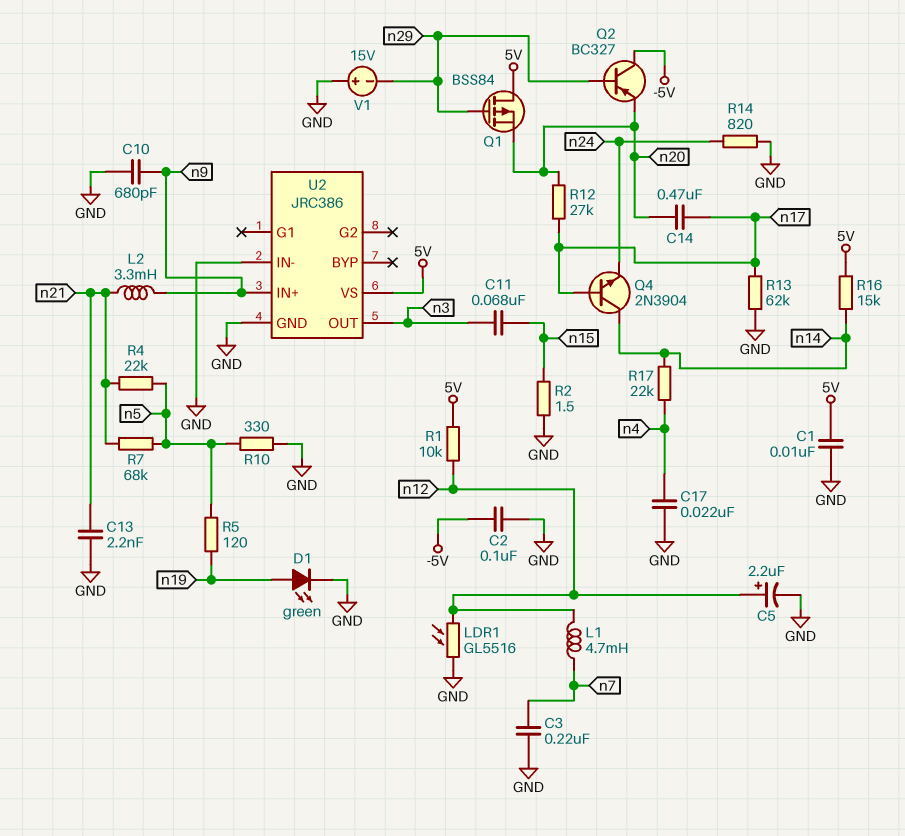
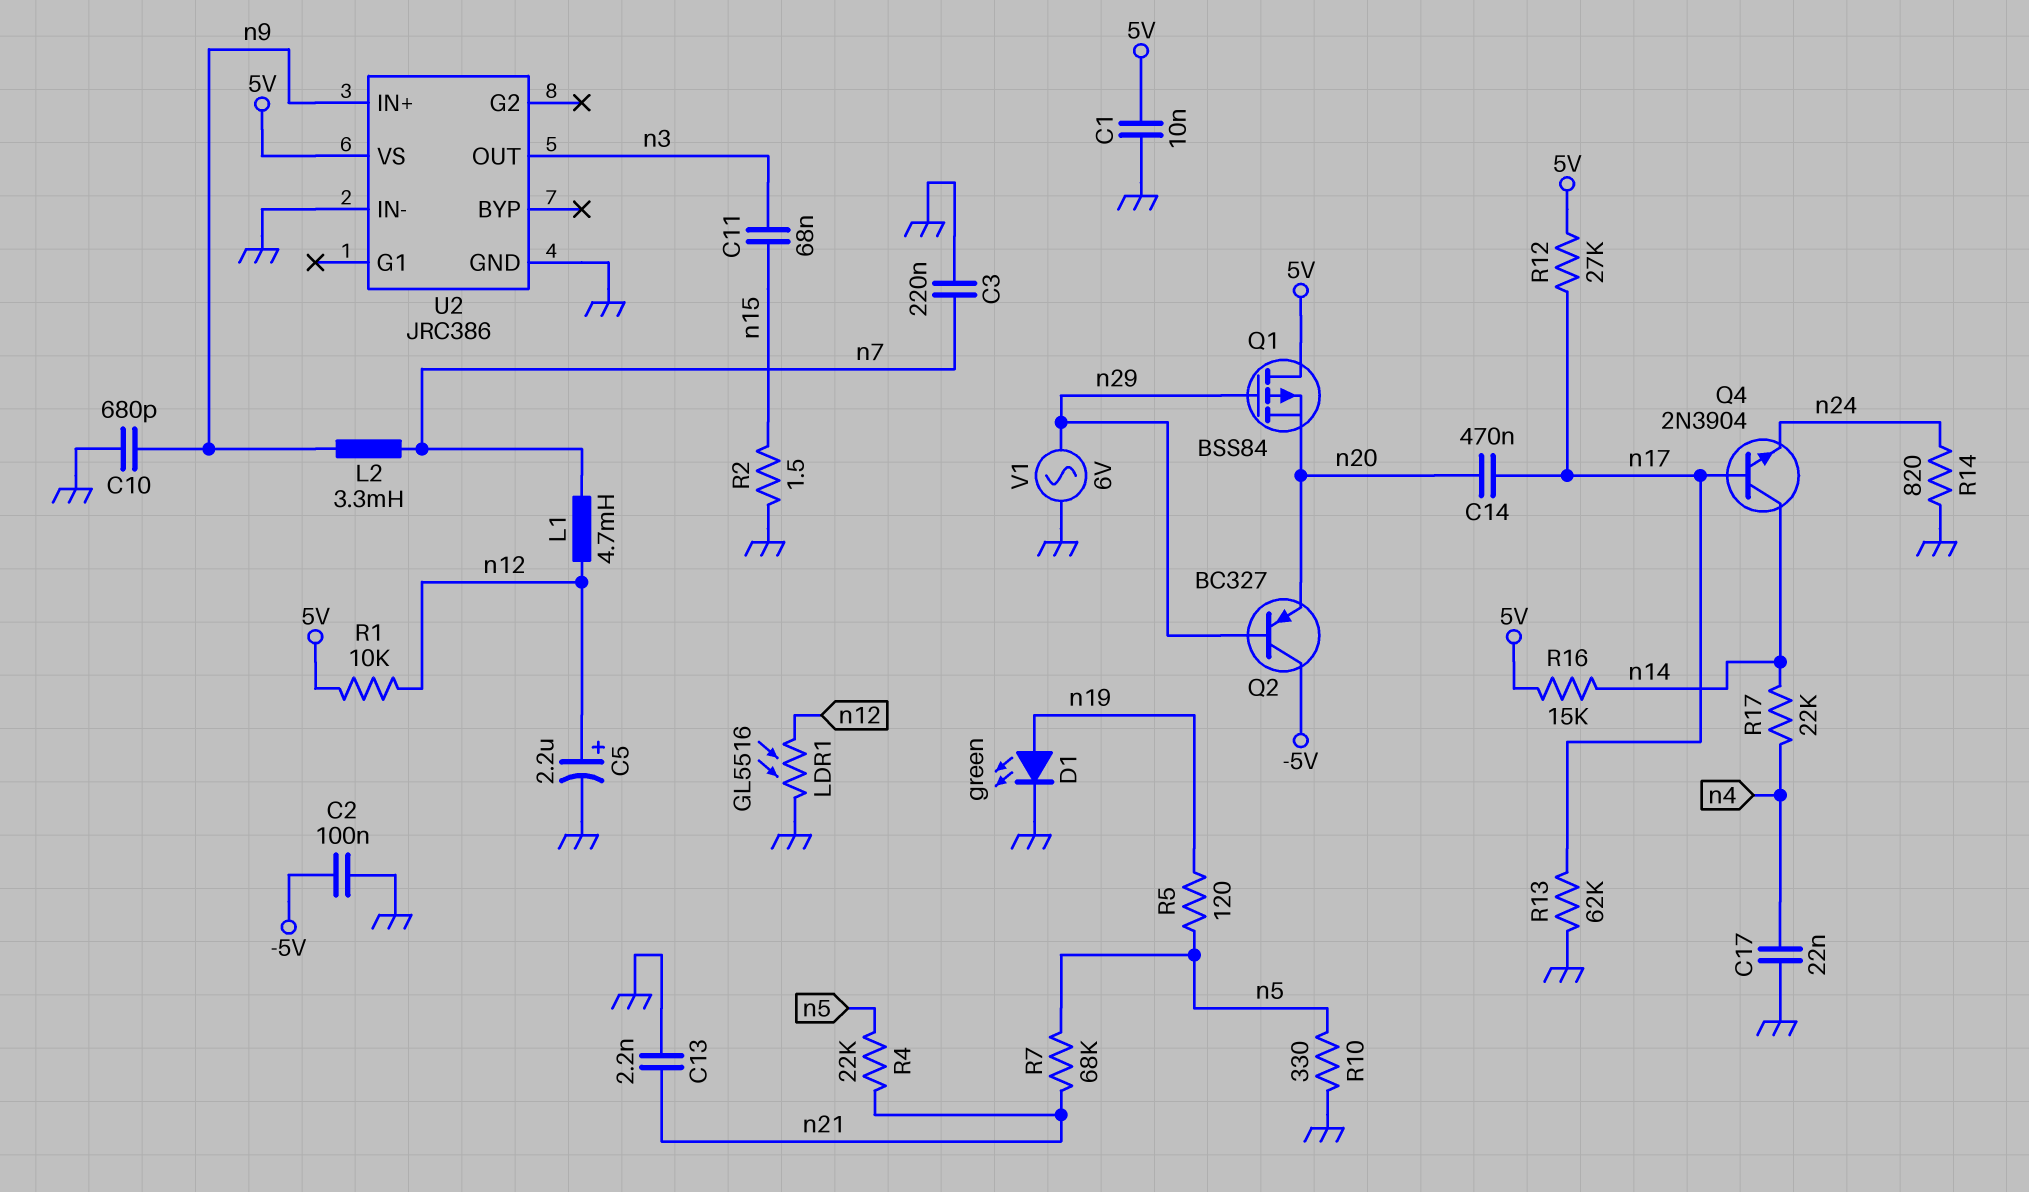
L2: 3.3mH (n9, n21) -> 3.3mH (n7, n9)
R12: 27k (n17, n20) -> 27k (5V, n17)
V1: 15V (plus GND, minus n29) -> AC 6V (GND, n29)

